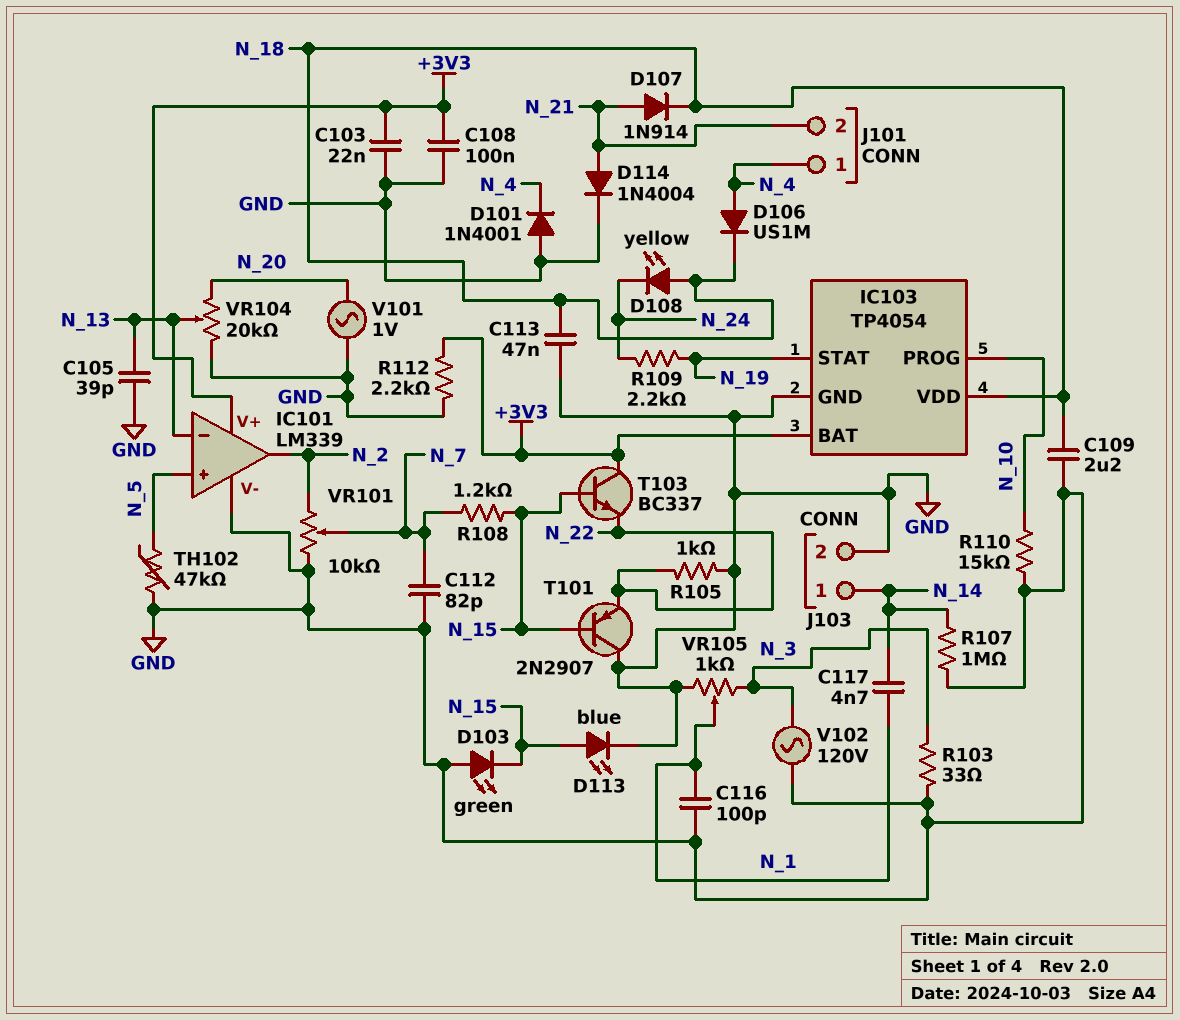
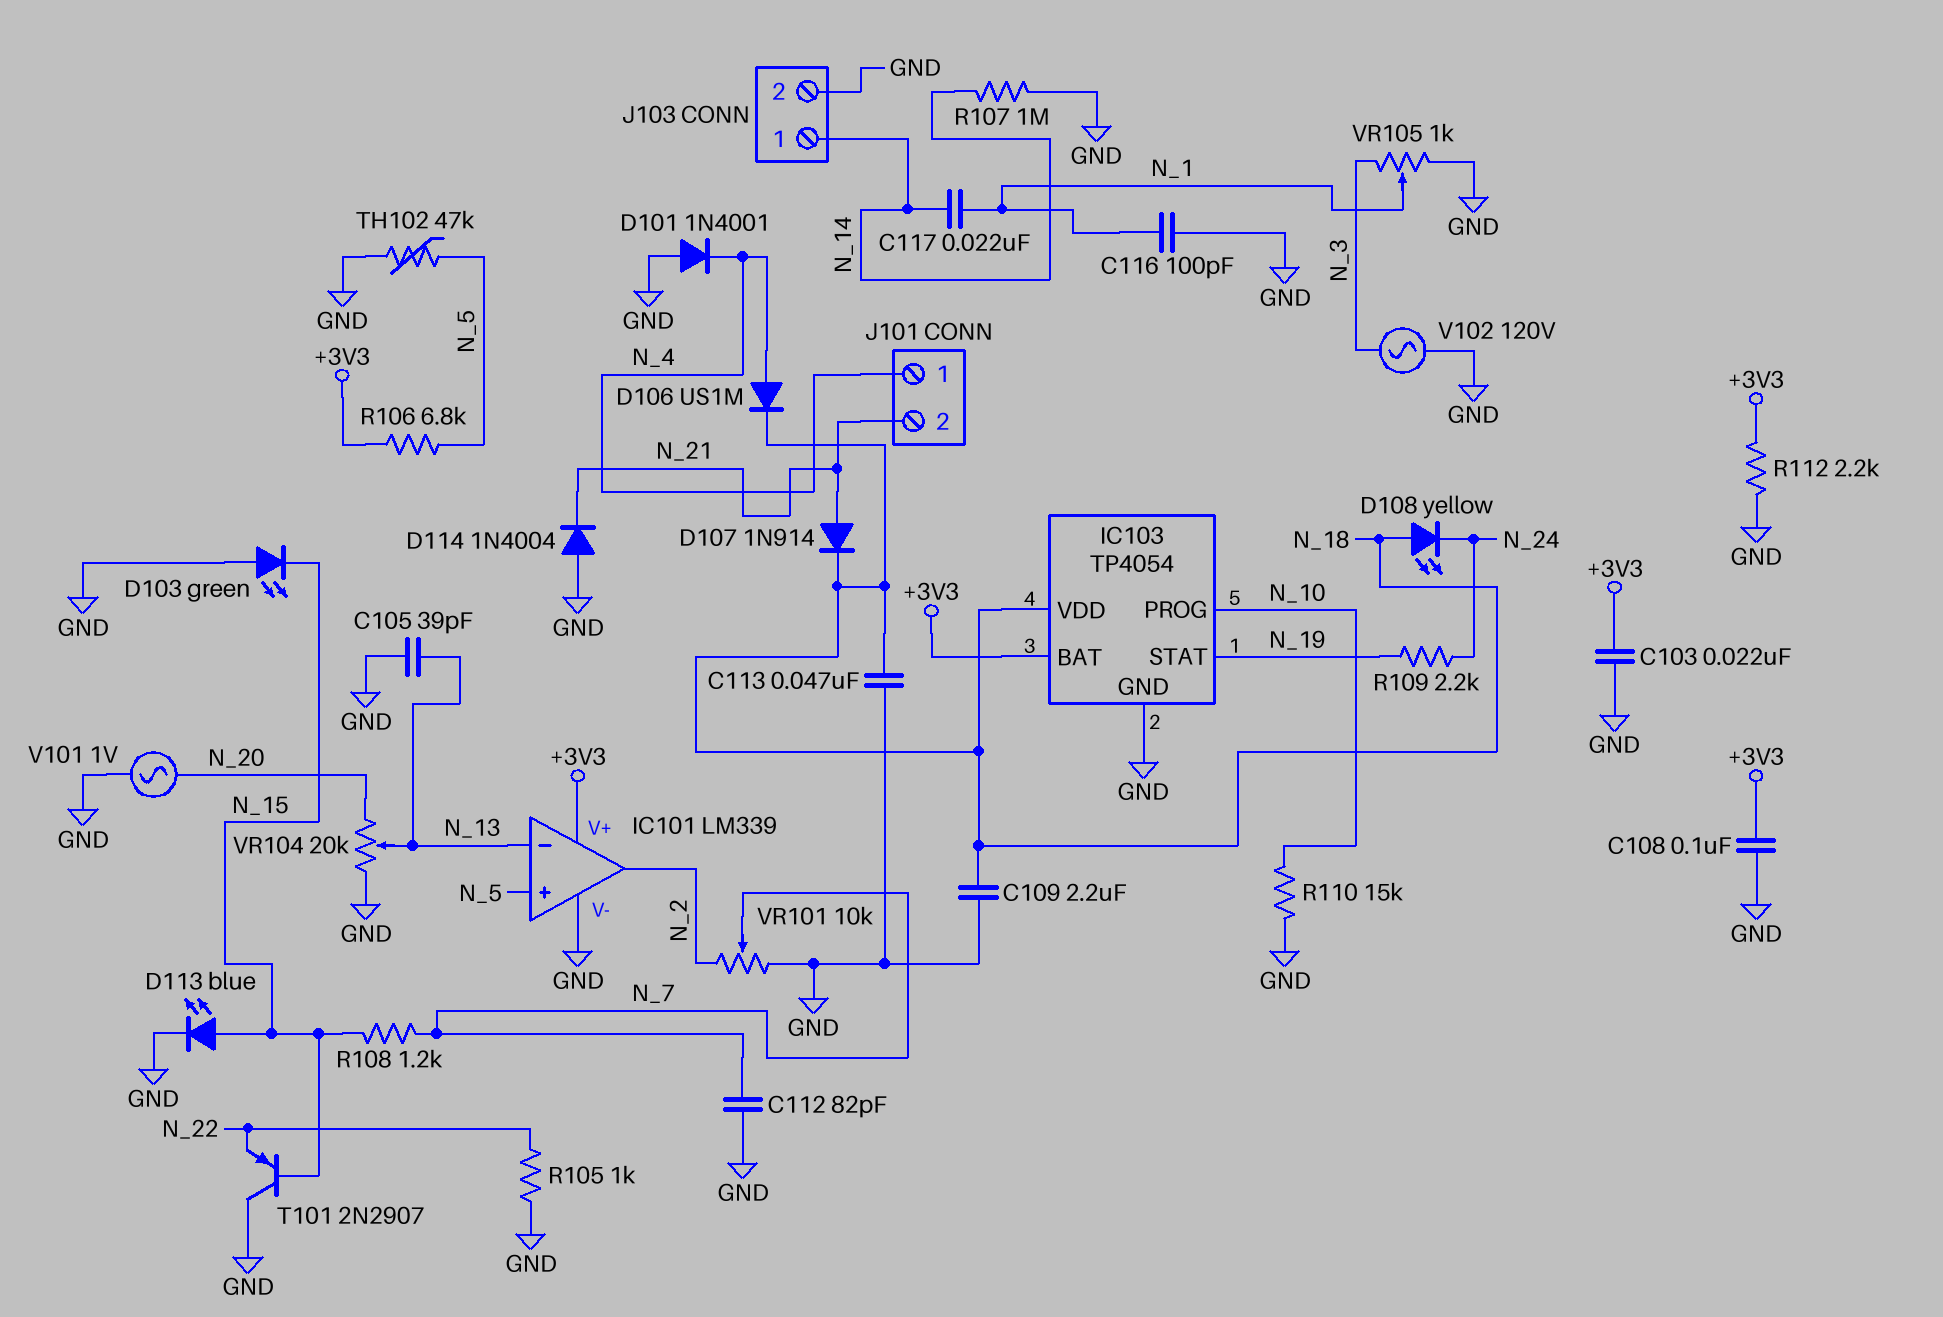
C117: 4.7nF (N_1, N_14) -> 22nF (N_1, N_14)
D114: diode 1N4004 (A N_21, K GND) -> diode 1N4004 (A GND, K N_21)
R103: 33 (GND, N_3) -> none
R106: none -> 6.8k (+3V3, N_5)
T103: NPN BC337 (B N_15, C +3V3, E N_22) -> none

